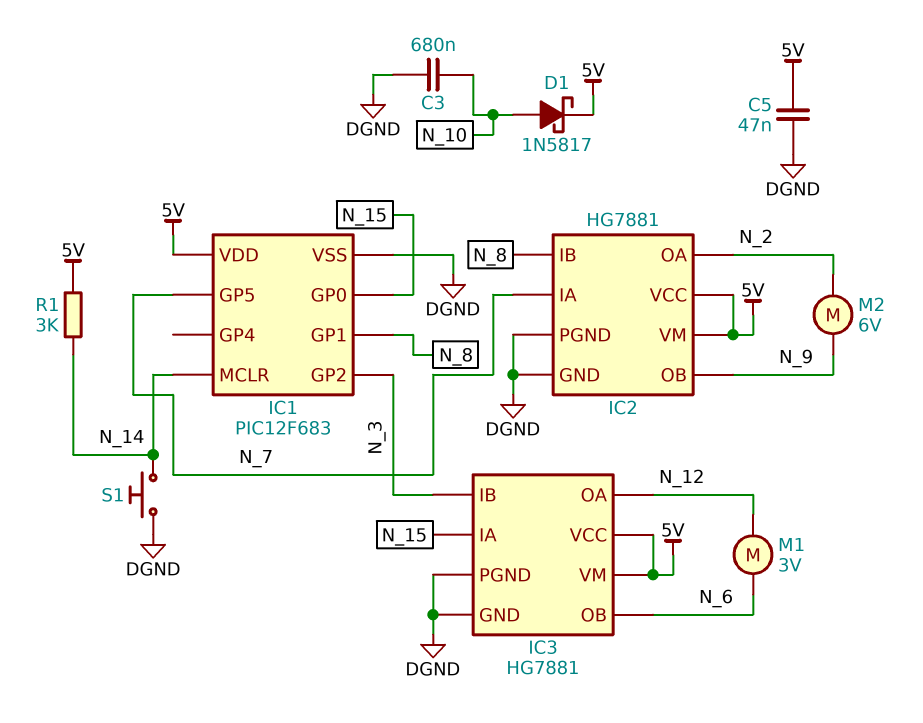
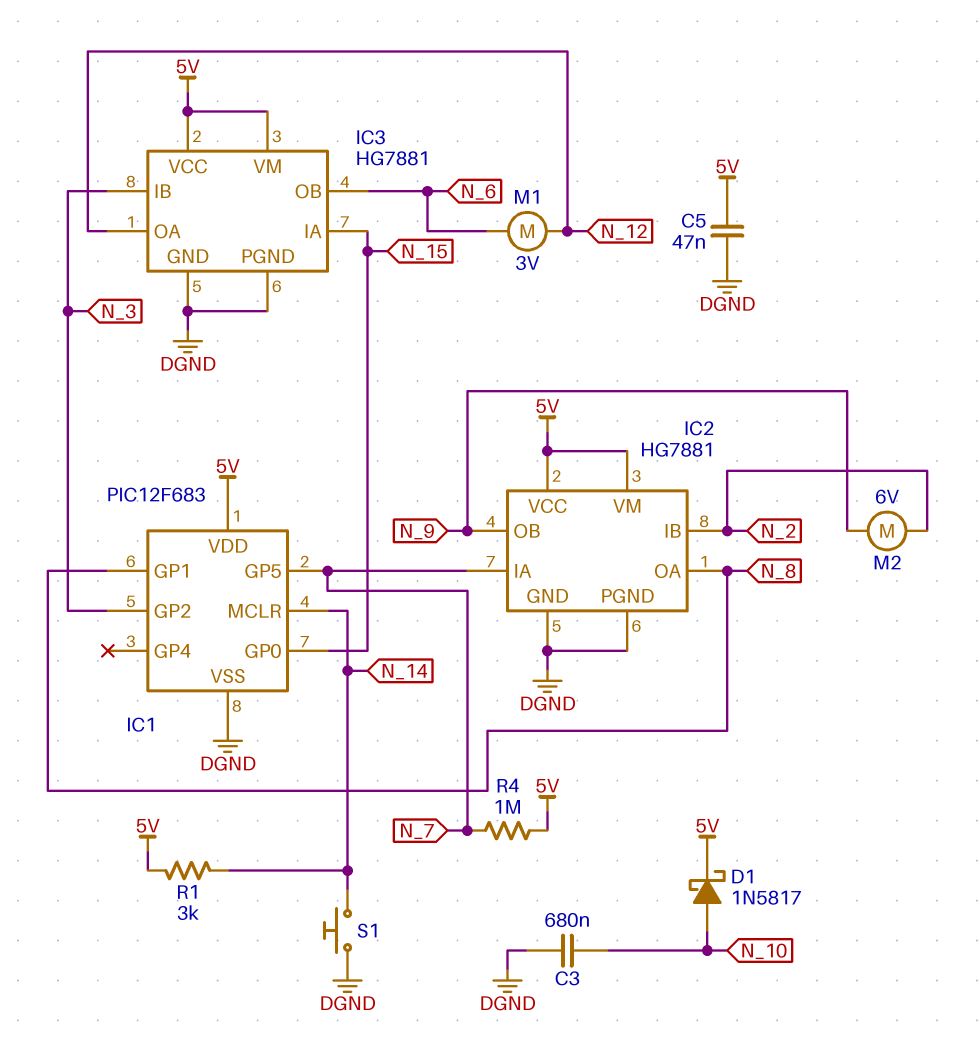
IC2 pin IB: N_8 -> N_2
IC2 pin OA: N_2 -> N_8
R4: none -> 1M (5V, N_7)

